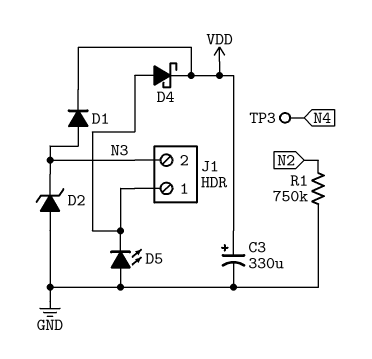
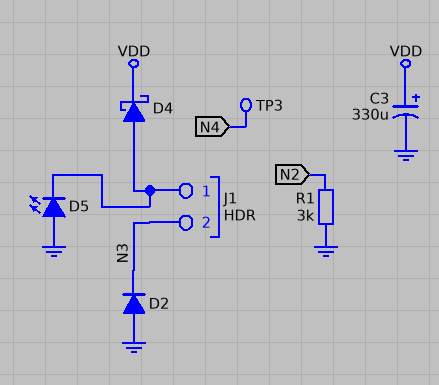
D1: diode (A N3, K VDD) -> none
D2: zener (A GND, K N3) -> diode (A GND, K N3)
R1: 750k (GND, N2) -> 3k (GND, N2)

